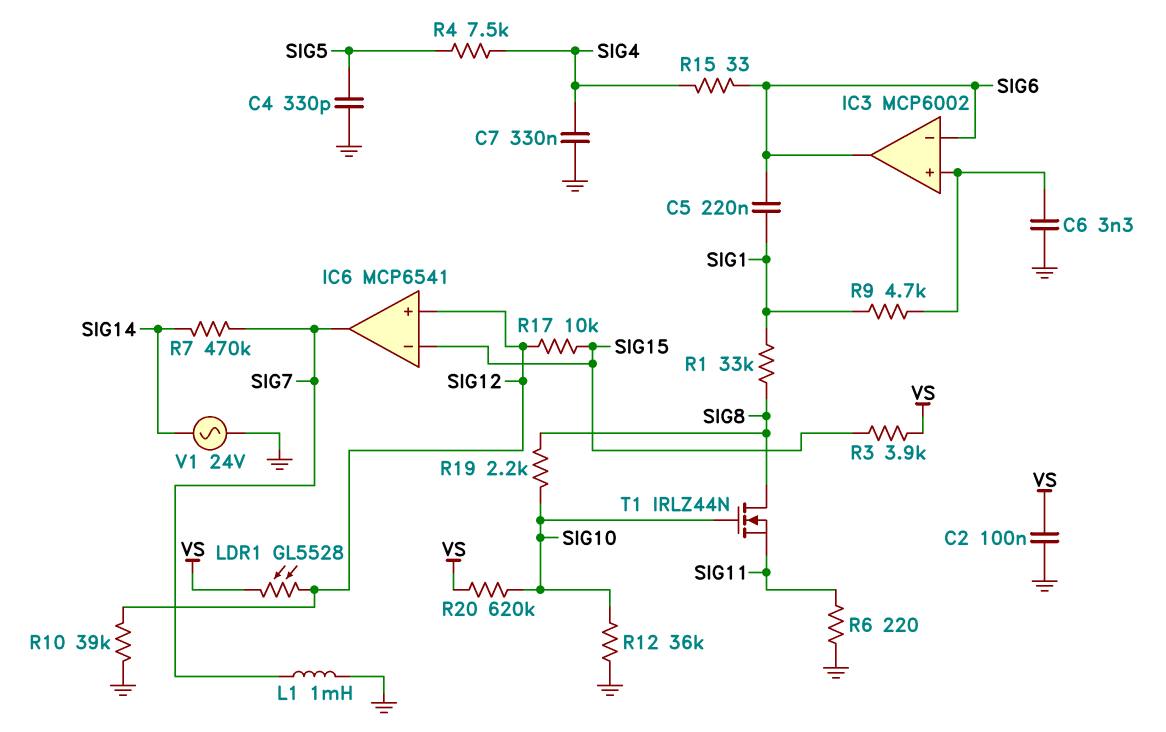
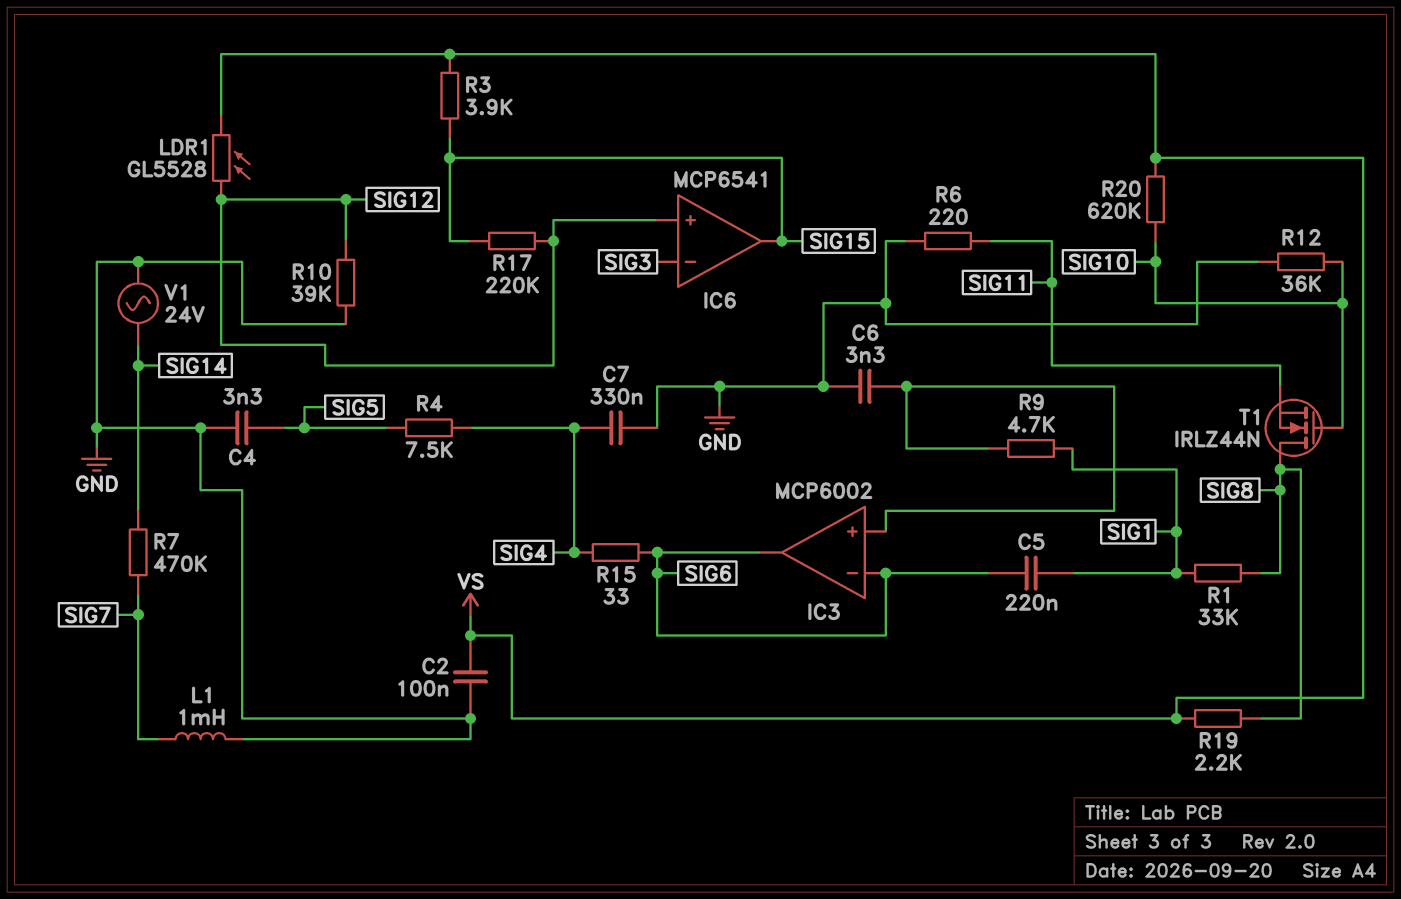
C4: 330pF (GND, SIG5) -> 3.3nF (GND, SIG5)
IC6 pin in-: SIG15 -> SIG3
IC6 pin out: SIG7 -> SIG15
R17: 10k (SIG12, SIG15) -> 220k (SIG12, SIG15)
R19: 2.2k (SIG8, SIG10) -> 2.2k (SIG8, VS)

